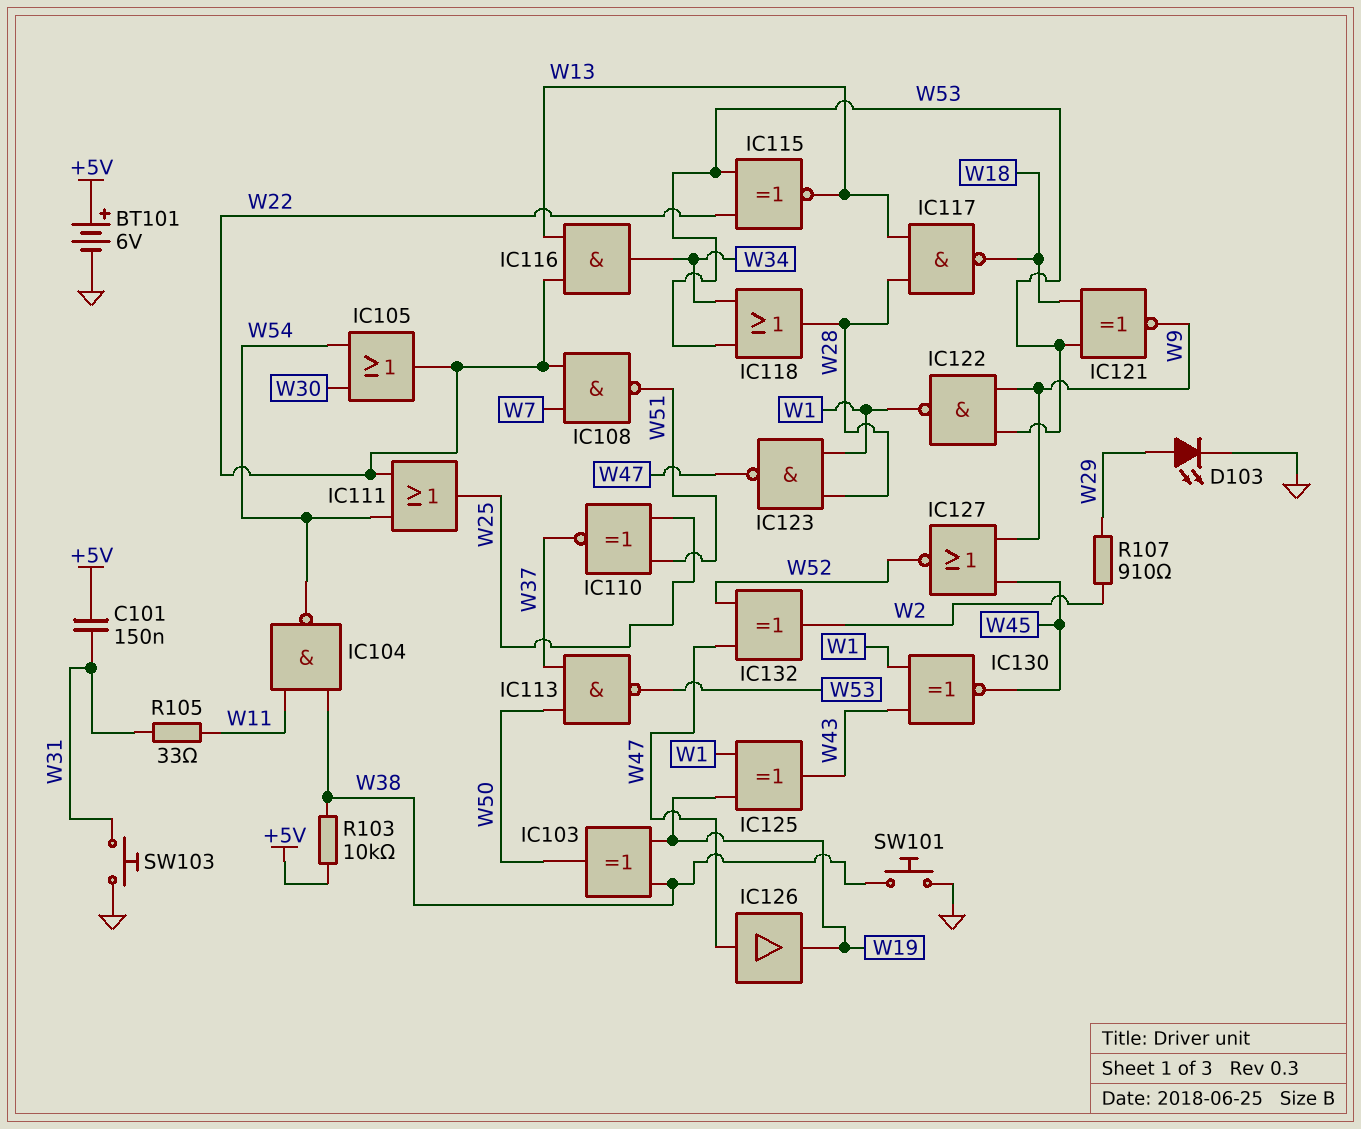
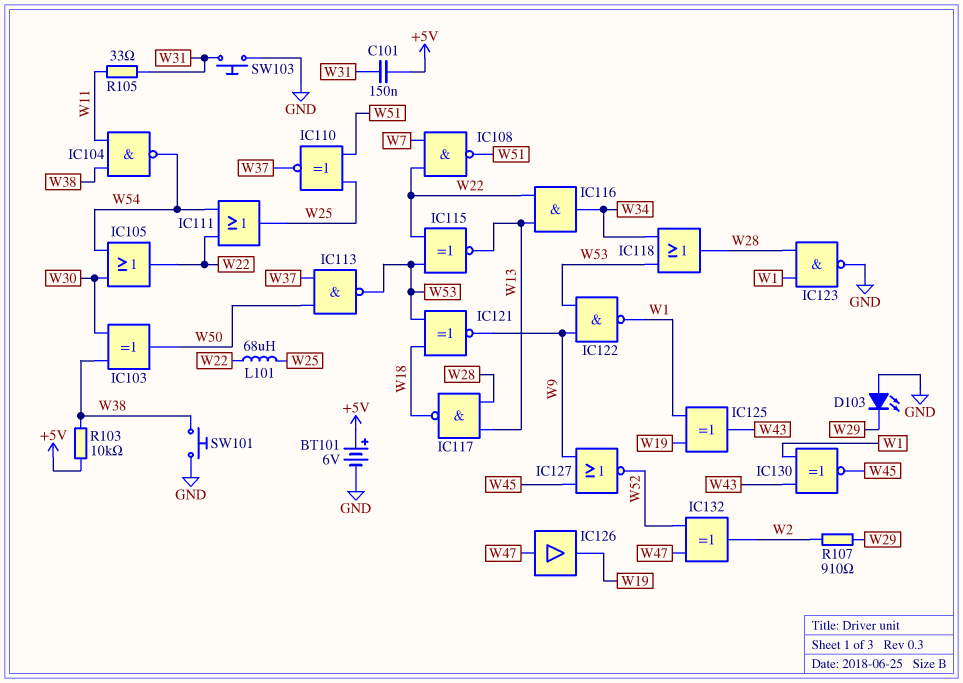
D103: LED (A W29, K GND) -> LED (A GND, K W29)
IC103: XOR (in W19, in W38, out W50) -> XOR (in W30, in W38, out W50)
IC123: NAND (in W1, in W28, out W47) -> NAND (in W1, in W28, out GND)
L101: none -> 68uH (W22, W25)

